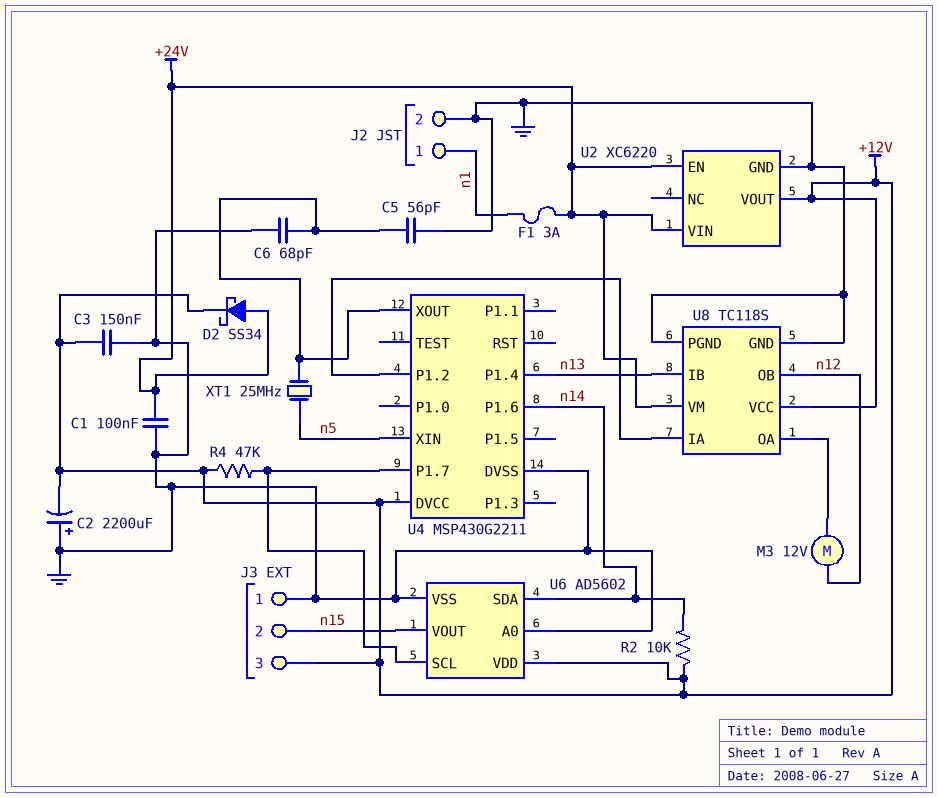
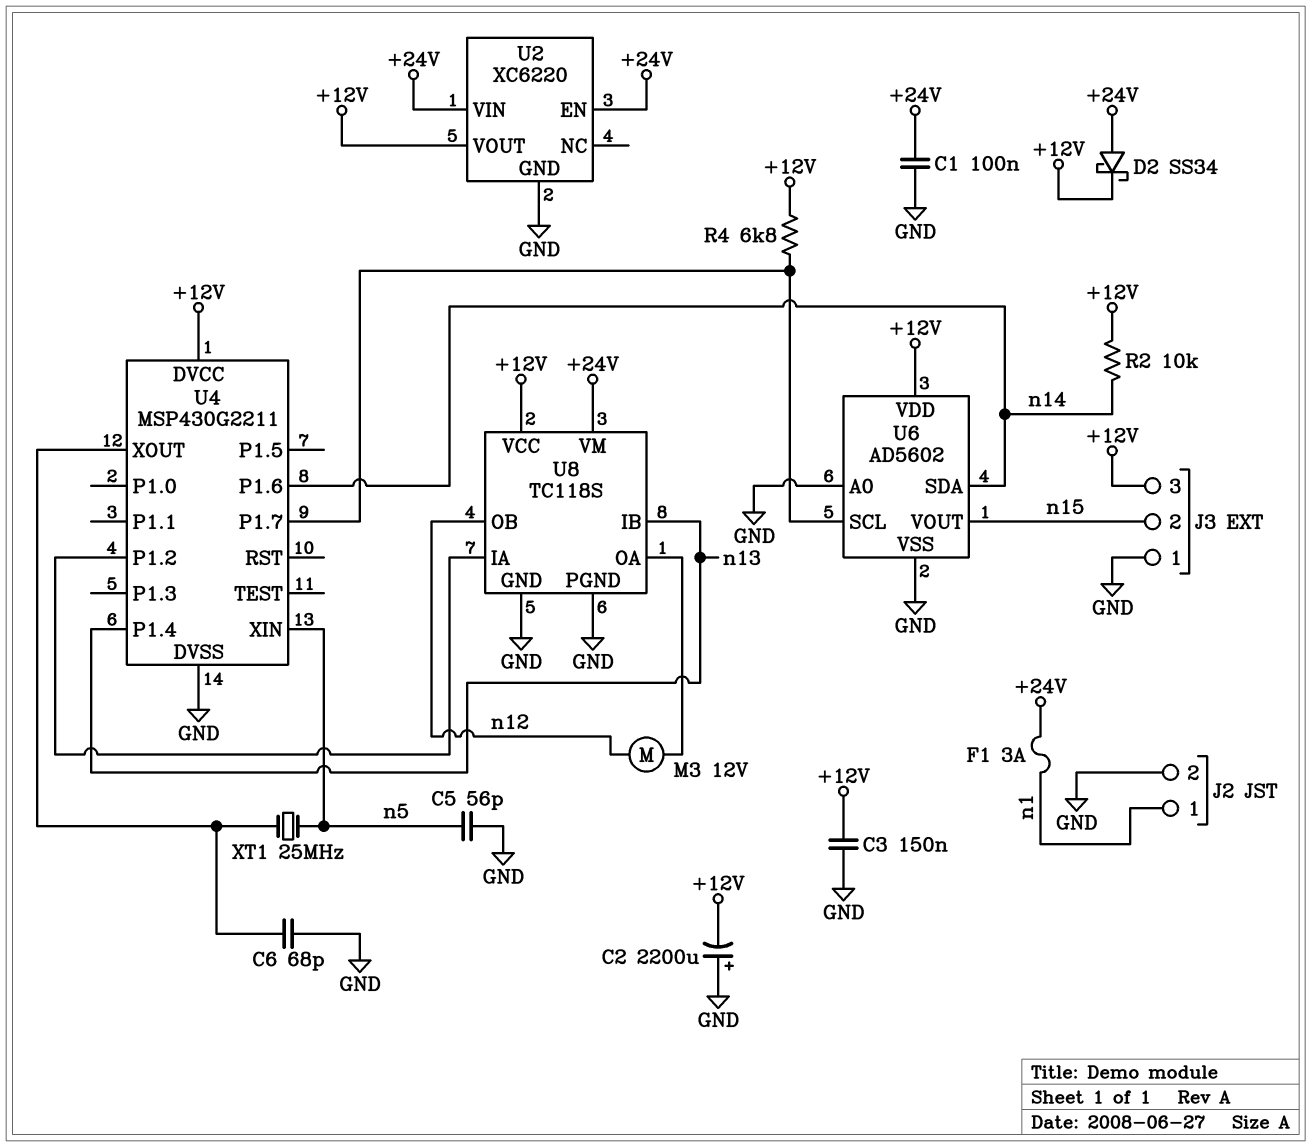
C5: 56pF (GND, U4/XOUT) -> 56pF (GND, n5)
R4: 47k (+12V, U4/P1.7) -> 6.8k (+12V, U4/P1.7)

